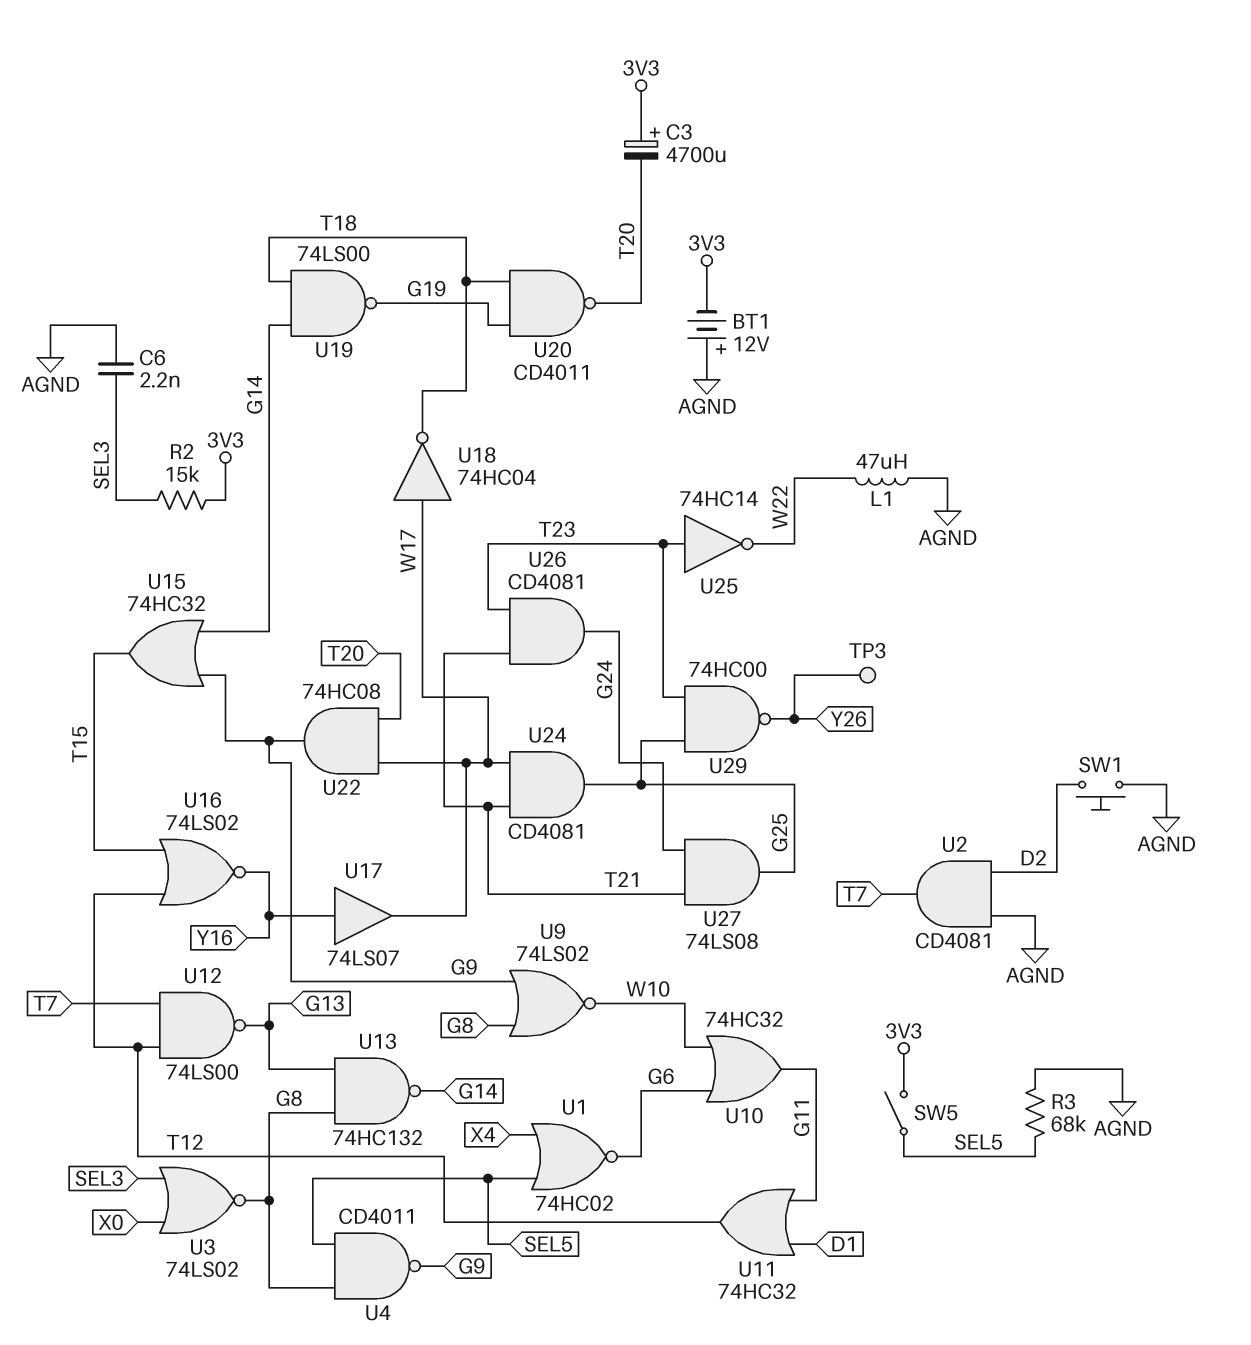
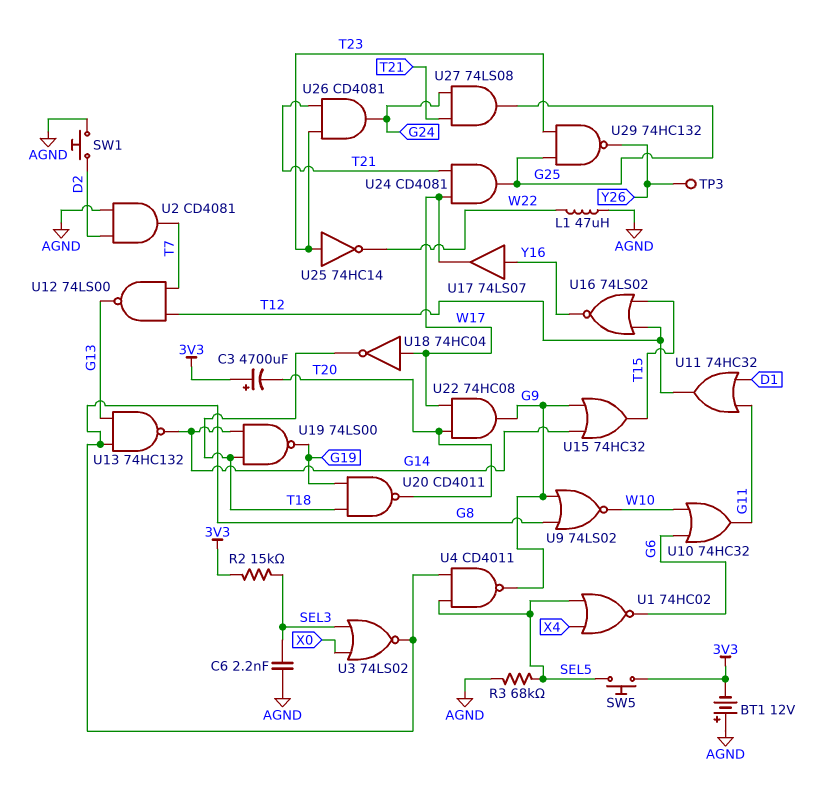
SW5: switch (3V3, SEL5) -> button (3V3, SEL5)
U29: NAND 74HC00 (in G25, in T23, out Y26) -> NAND 74HC132 (in G25, in T23, out Y26)

